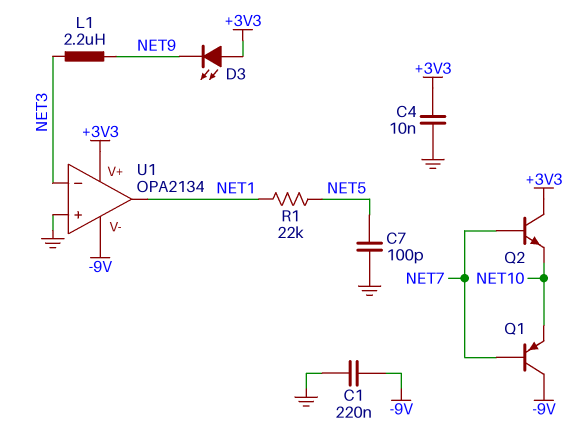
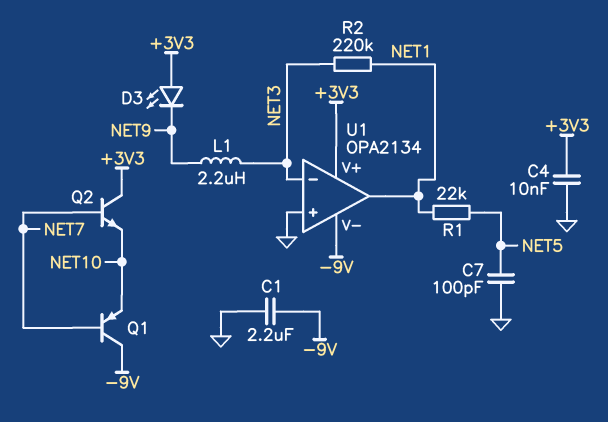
C1: 220nF (-9V, GND) -> 2.2uF (-9V, GND)
R2: none -> 220k (NET1, NET3)

